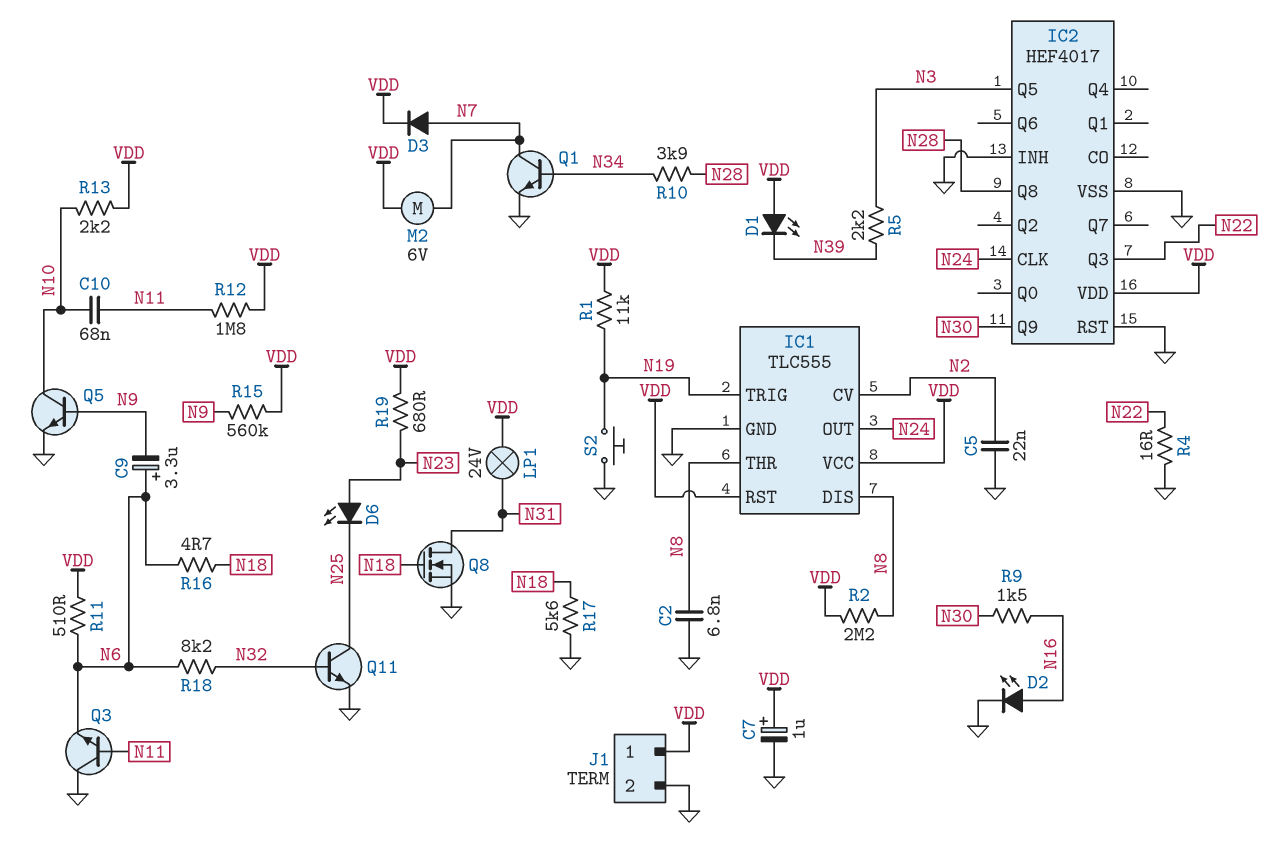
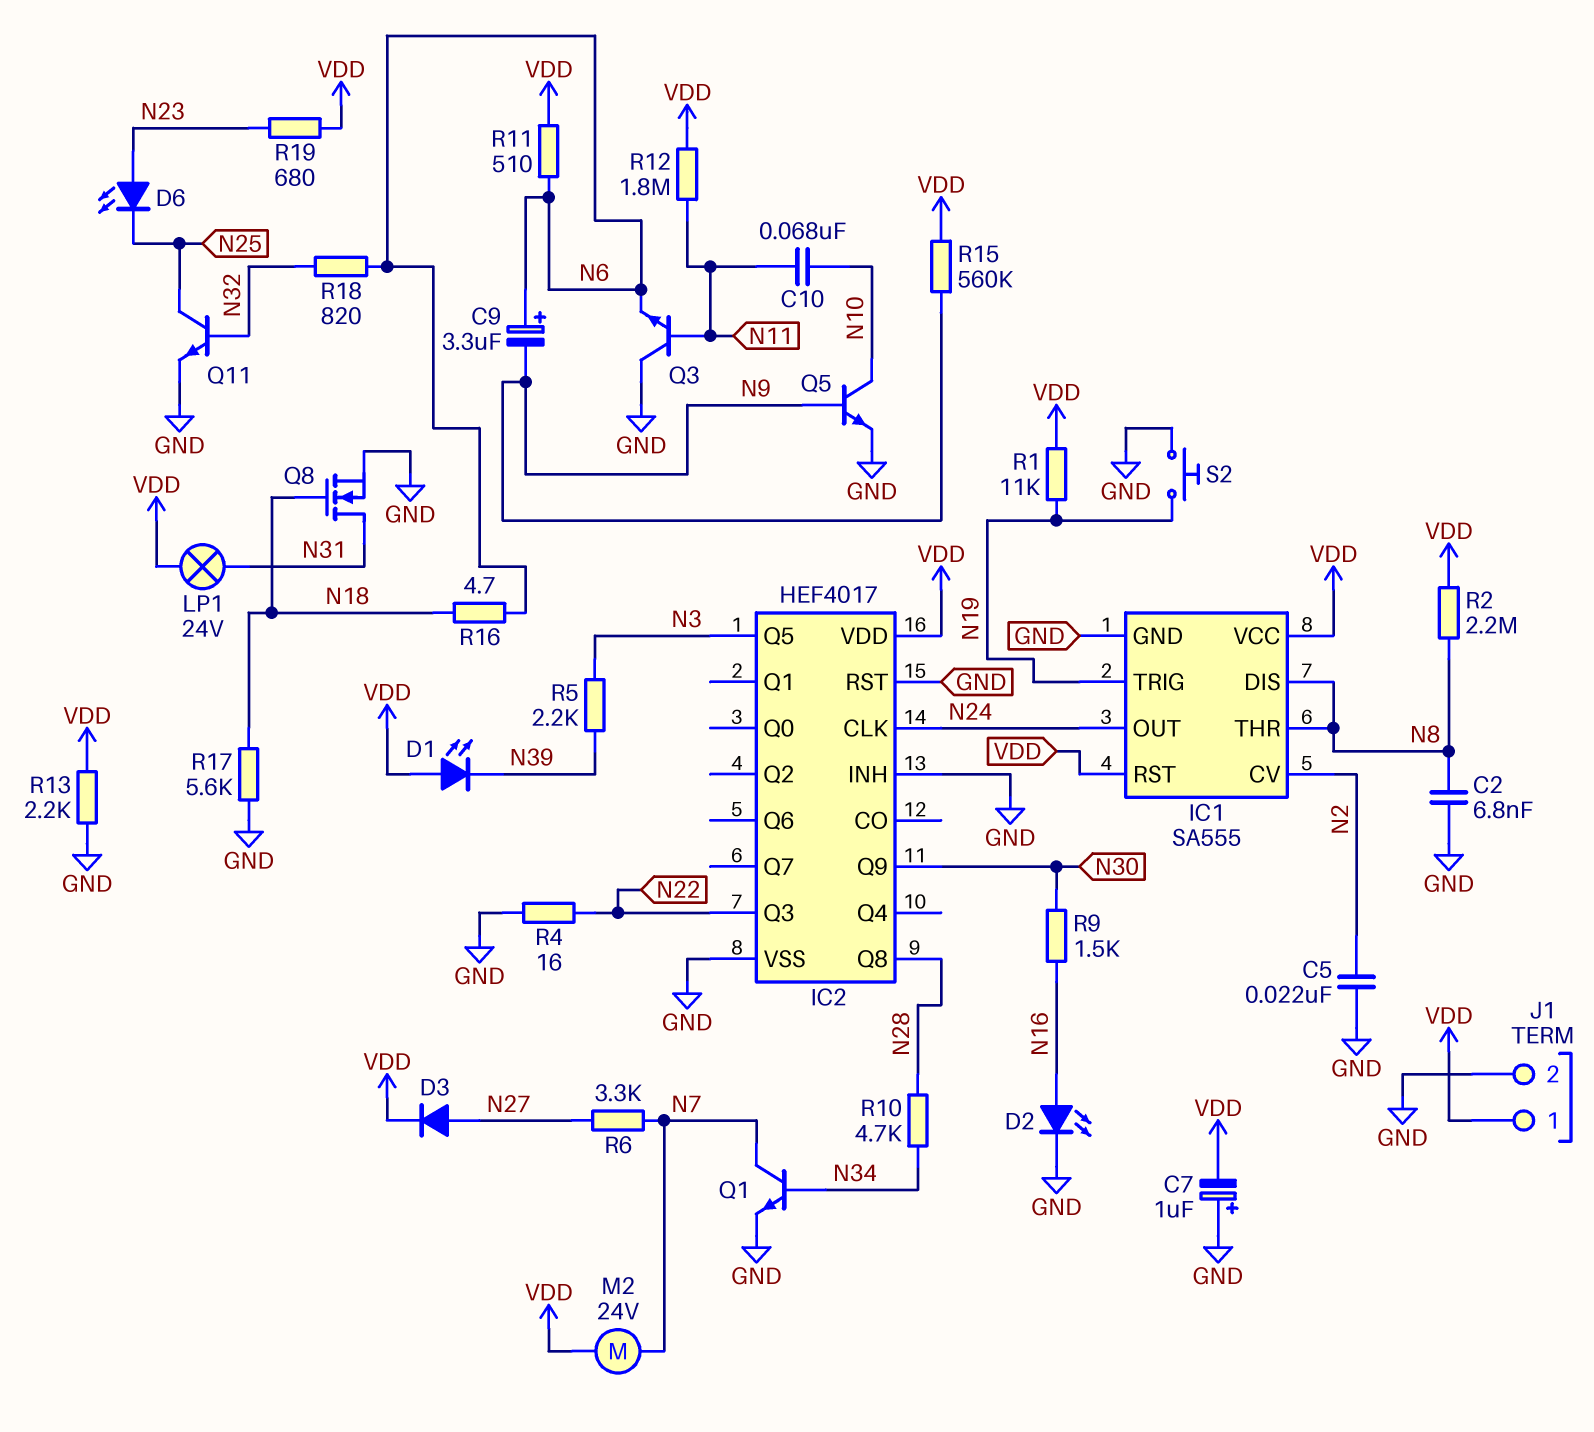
C7: 1uF (plus VDD, minus GND) -> 1uF (plus GND, minus VDD)
D3: diode (A N7, K VDD) -> diode (A N27, K VDD)
IC1: TLC555 -> SA555
M2: motor 6V (N7, VDD) -> motor 24V (N7, VDD)
R6: none -> 3.3k (N7, N27)
R10: 3.9k (N28, N34) -> 4.7k (N28, N34)
R13: 2.2k (N10, VDD) -> 2.2k (GND, VDD)
R18: 8.2k (N6, N32) -> 820 (N6, N32)

